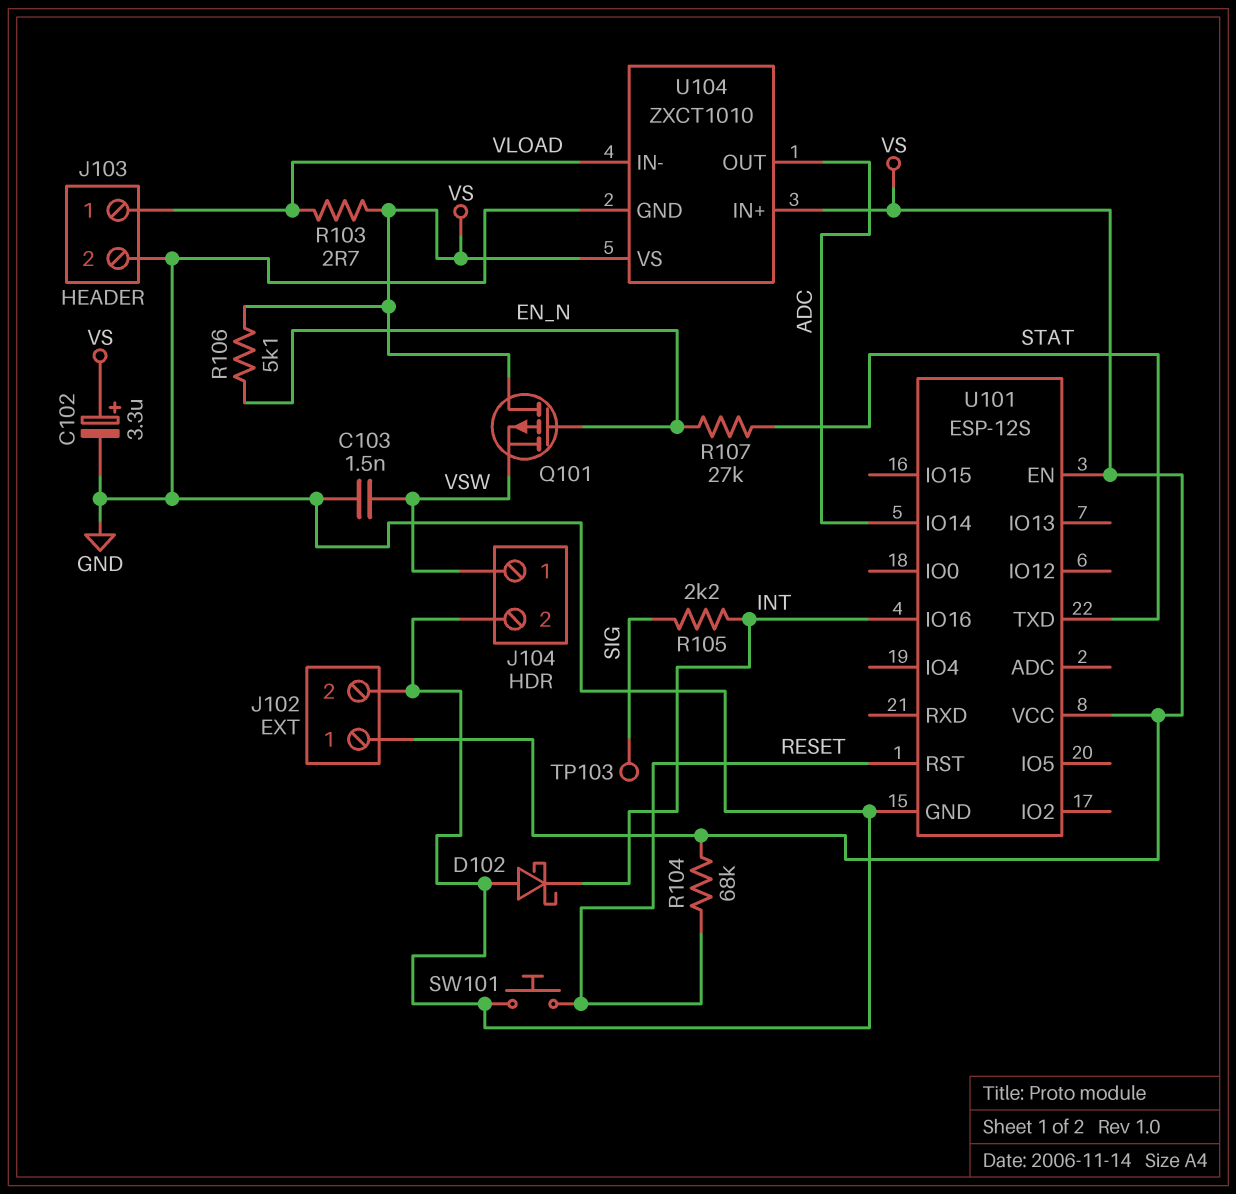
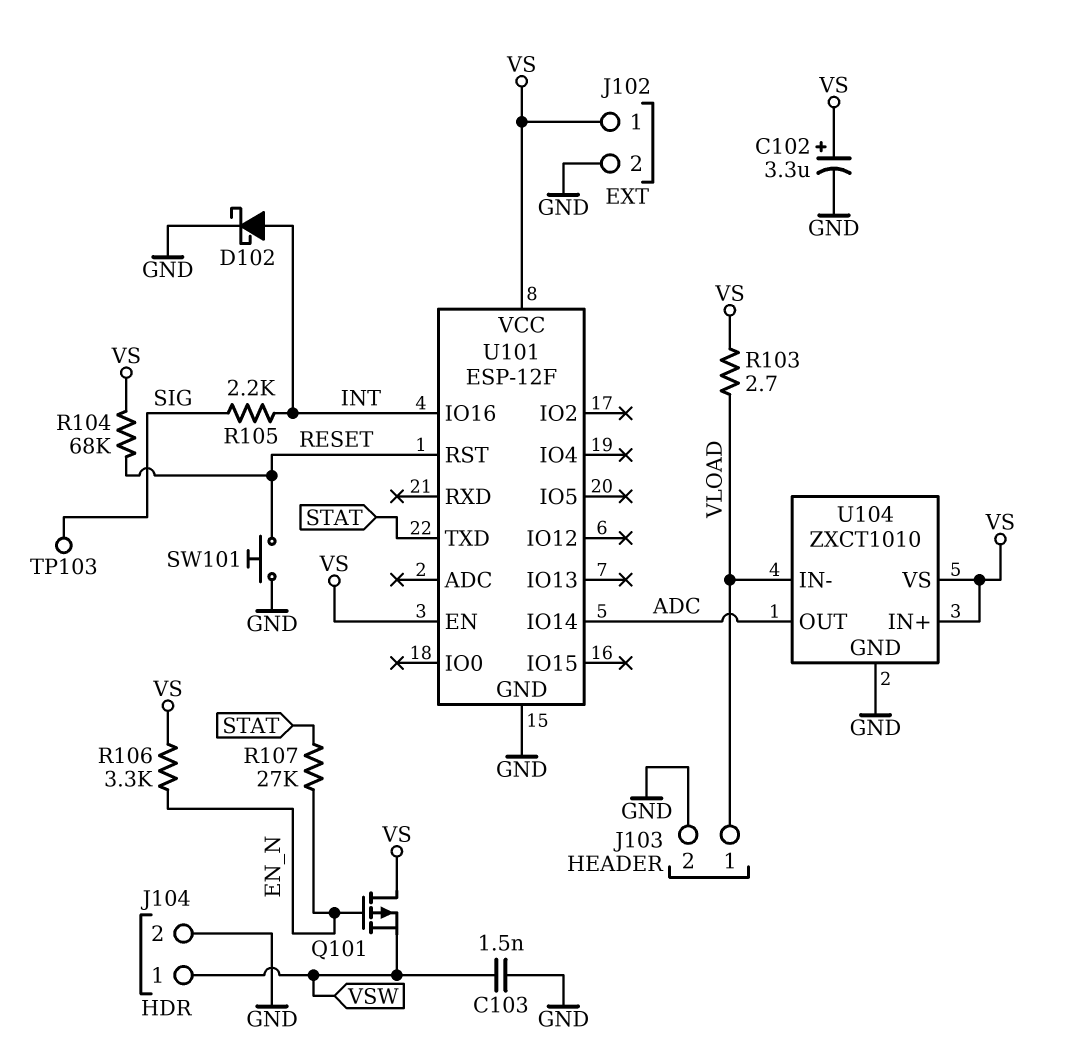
D102: schottky (A GND, K INT) -> schottky (A INT, K GND)
R106: 5.1k (EN_N, VS) -> 3.3k (EN_N, VS)
U101: ESP-12S -> ESP-12F

